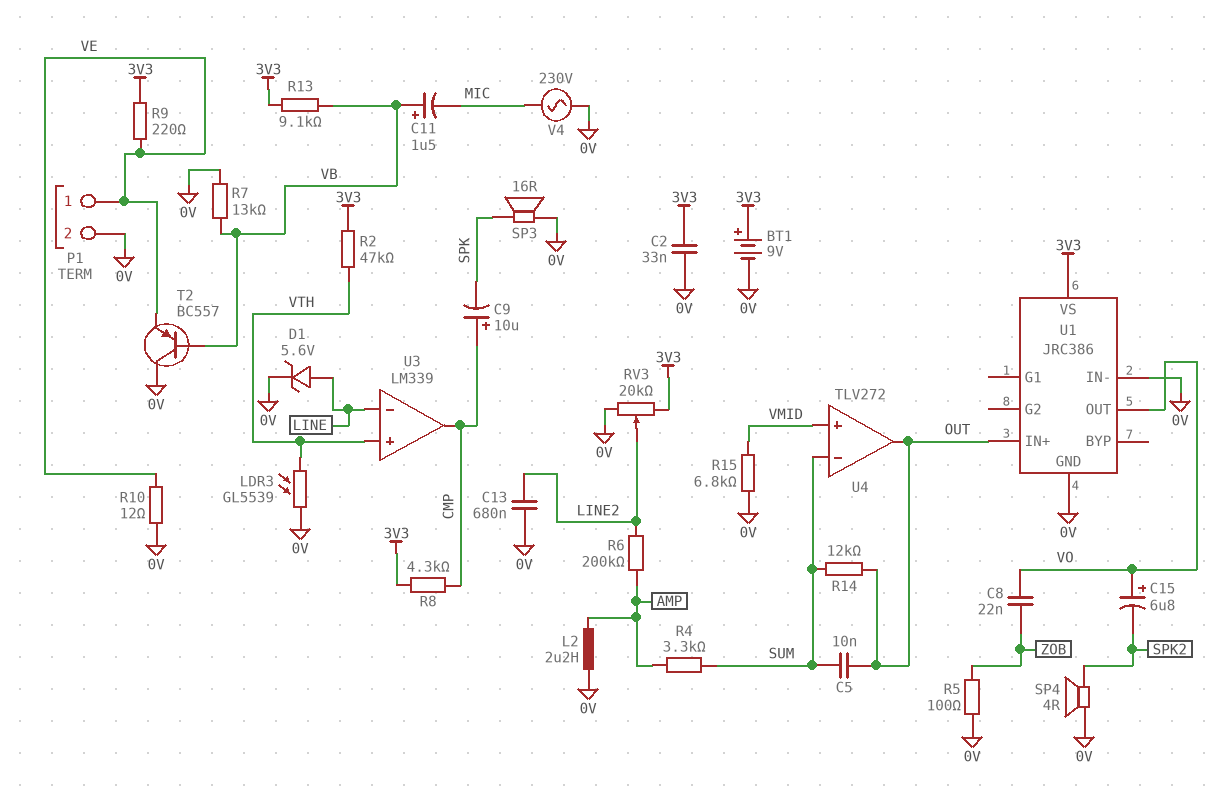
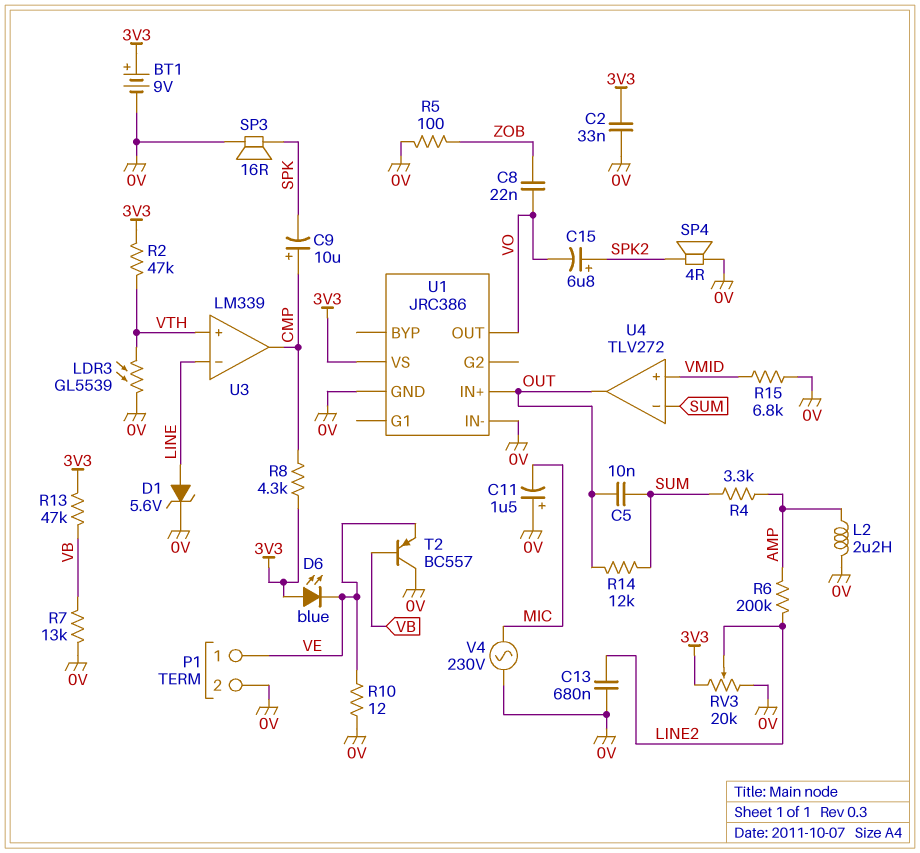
C11: 1.5uF (plus VB, minus MIC) -> 1.5uF (plus 0V, minus MIC)
C15: 6.8uF (plus VO, minus SPK2) -> 6.8uF (plus SPK2, minus VO)
D6: none -> LED blue (A 3V3, K VE)
R9: 220 (3V3, VE) -> none
R13: 9.1k (3V3, VB) -> 47k (3V3, VB)

